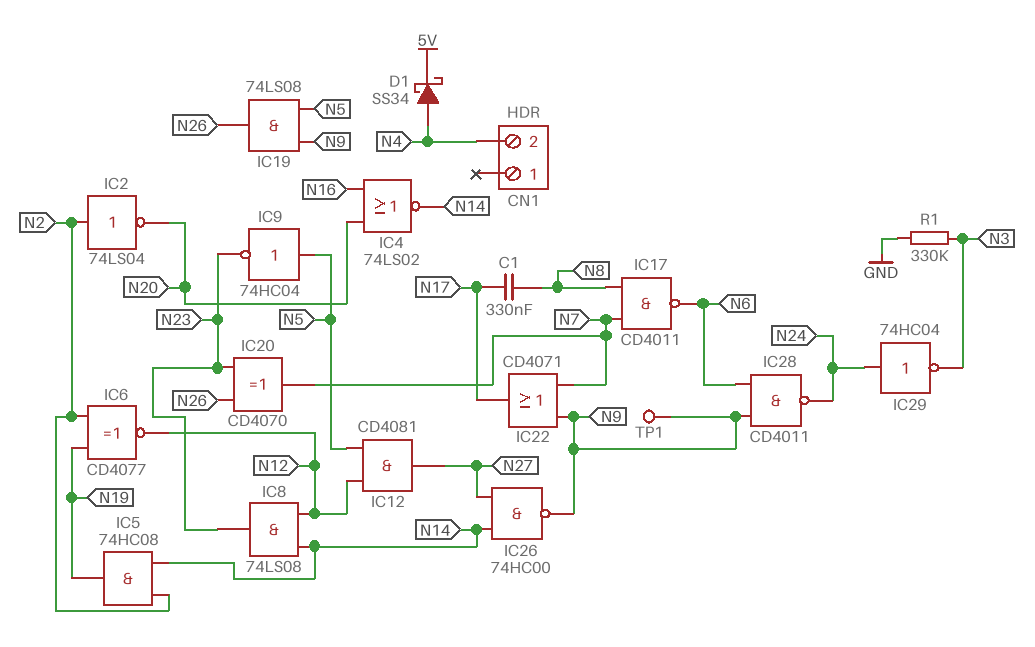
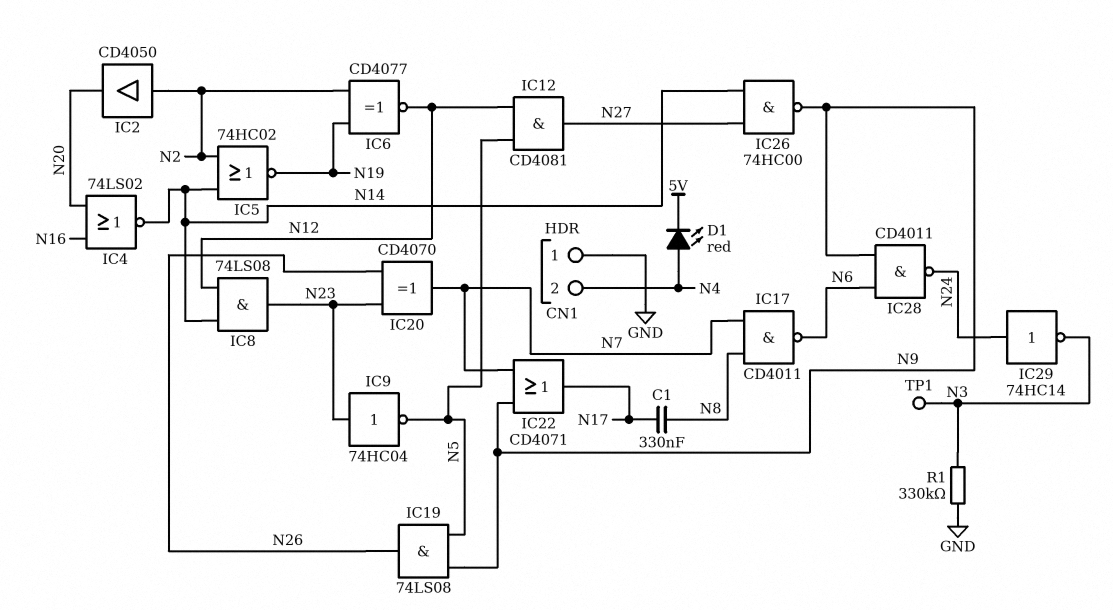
CN1 pin 1: none -> GND
D1: schottky SS34 (A N4, K 5V) -> LED red (A N4, K 5V)
IC2: NOT 74LS04 (in N2, out N20) -> buffer CD4050 (in N2, out N20)
IC5: AND 74HC08 (in N2, in N14, out N19) -> NOR 74HC02 (in N2, in N14, out N19)
IC9: NOT 74HC04 (in N5, out N23) -> NOT 74HC04 (in N23, out N5)
IC29: NOT 74HC04 (in N24, out N3) -> NOT 74HC14 (in N24, out N3)
TP1: test point (N9) -> test point (N3)

